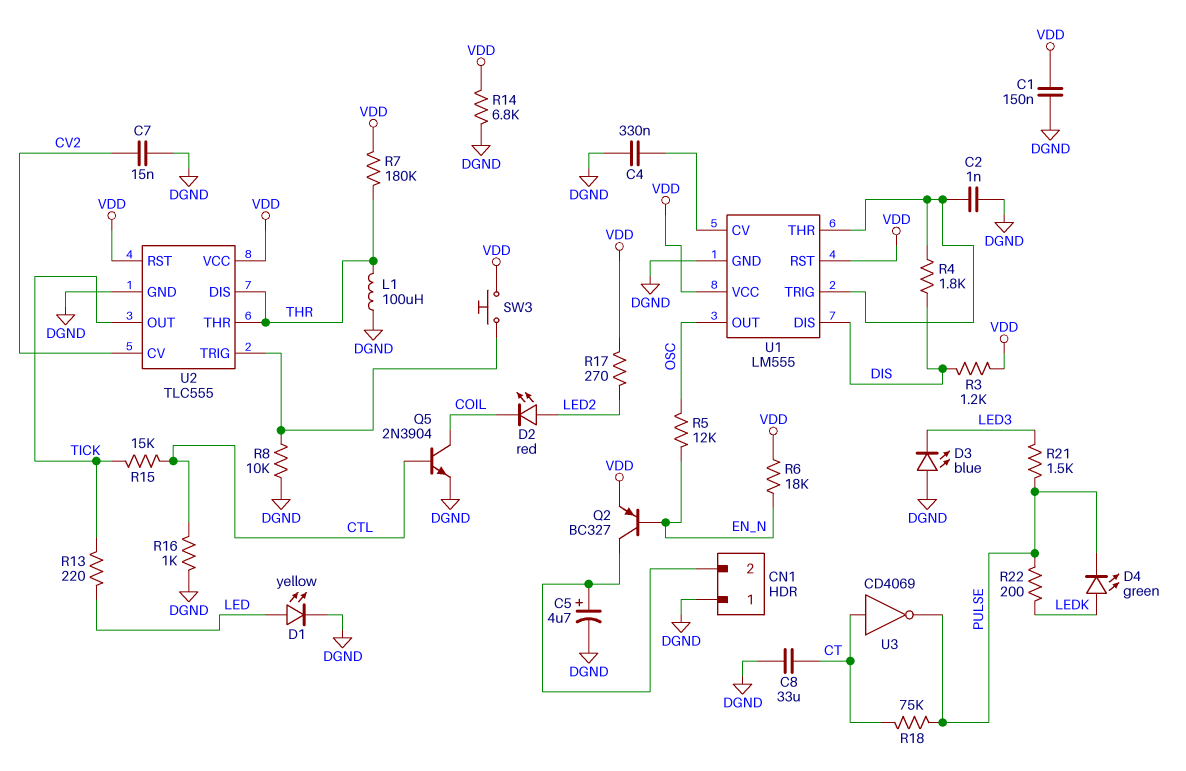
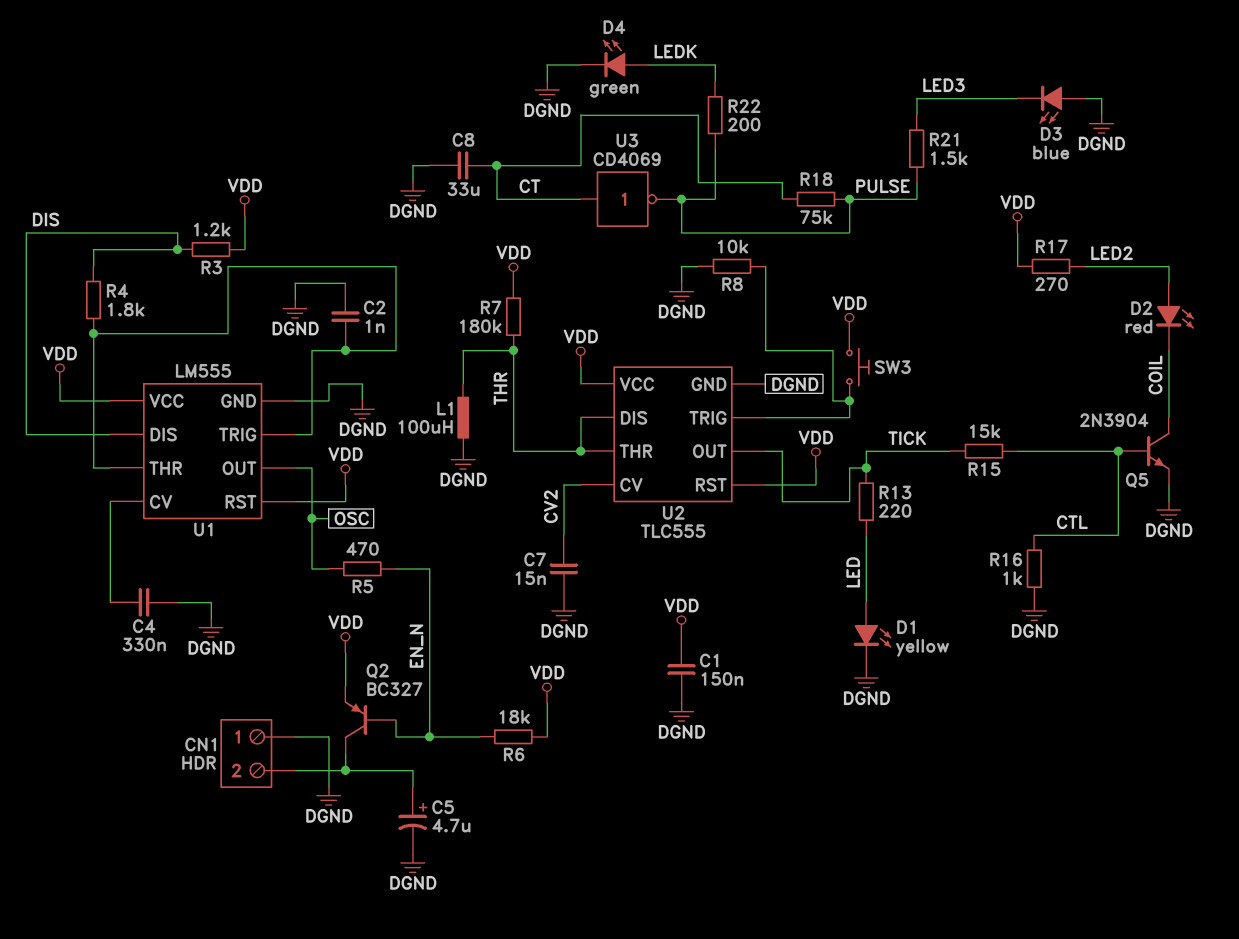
D4: LED green (A LEDK, K PULSE) -> LED green (A LEDK, K DGND)
R5: 12k (EN_N, OSC) -> 470 (EN_N, OSC)
R14: 6.8k (DGND, VDD) -> none

